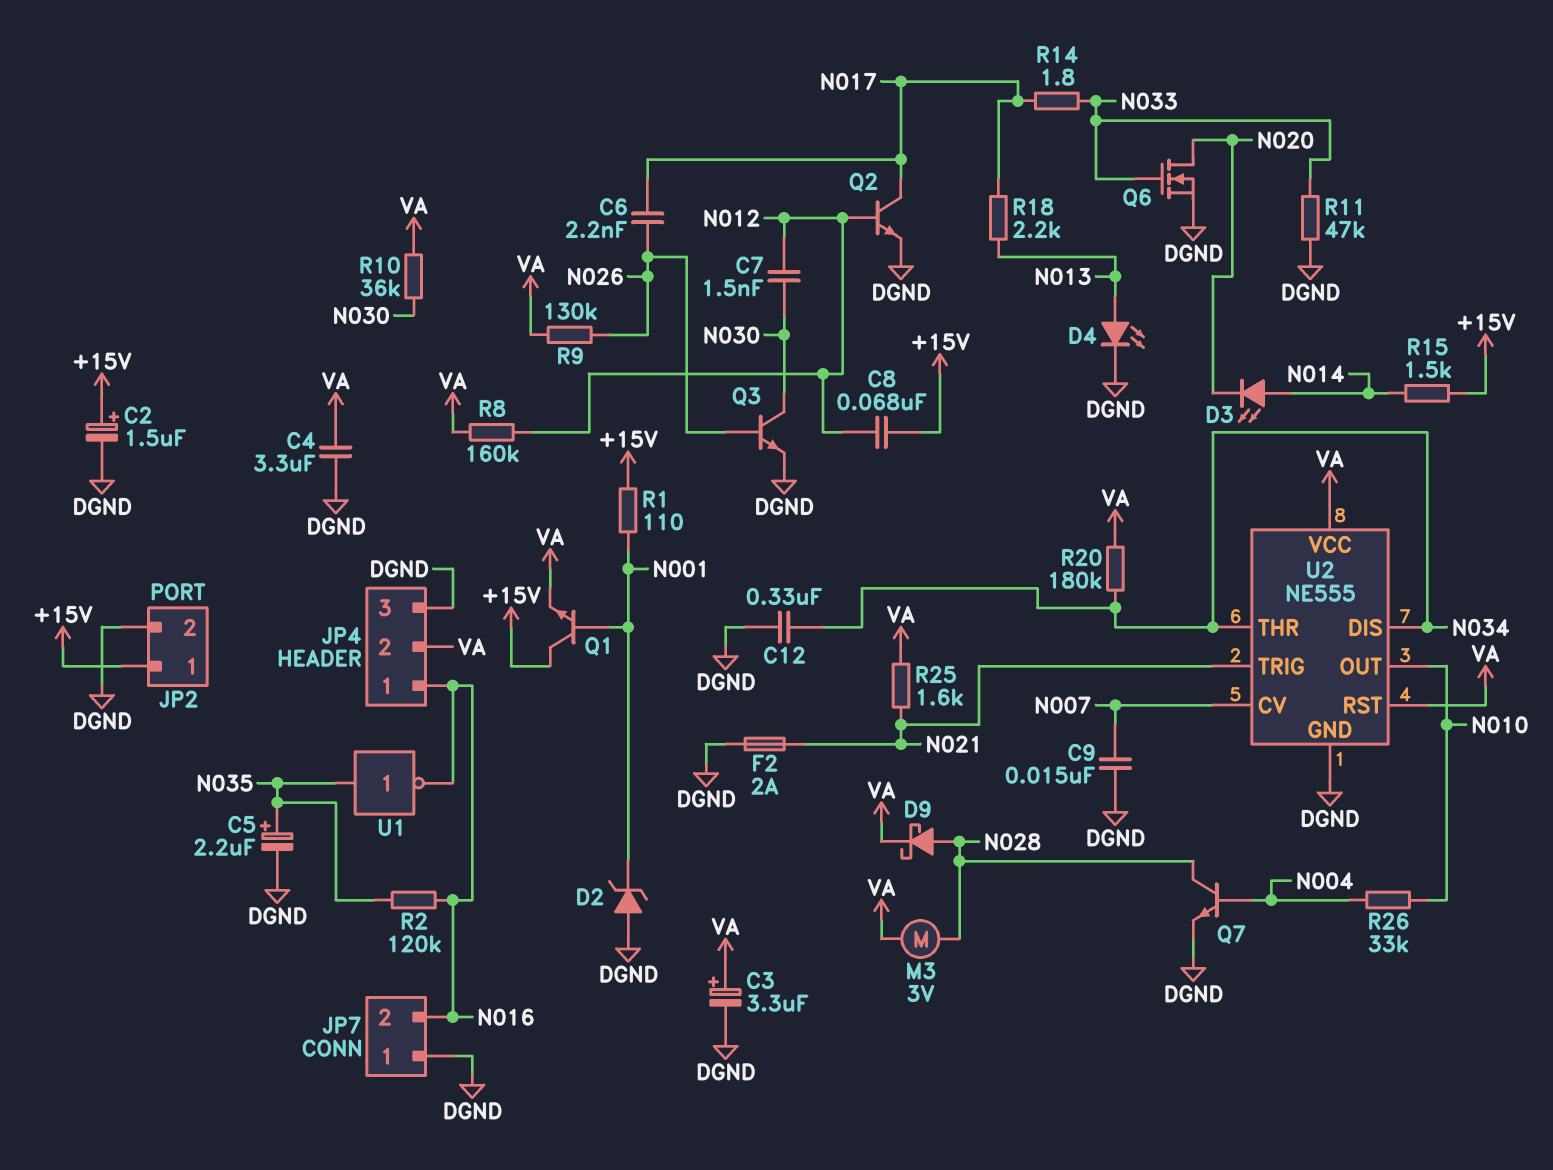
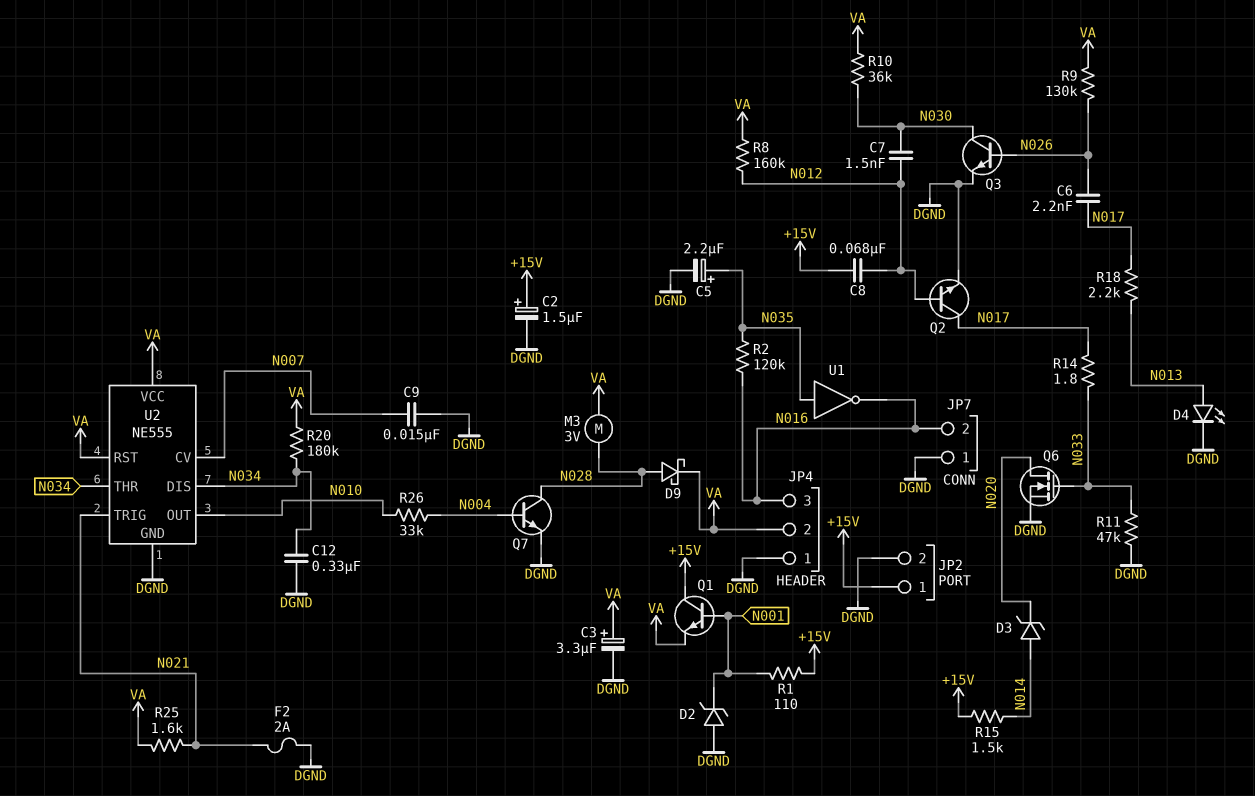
C4: 3.3uF (DGND, VA) -> none
D3: LED (A N014, K N020) -> zener (A N014, K N020)
JP4 pin 1: N016 -> DGND
JP4 pin 3: DGND -> N016

